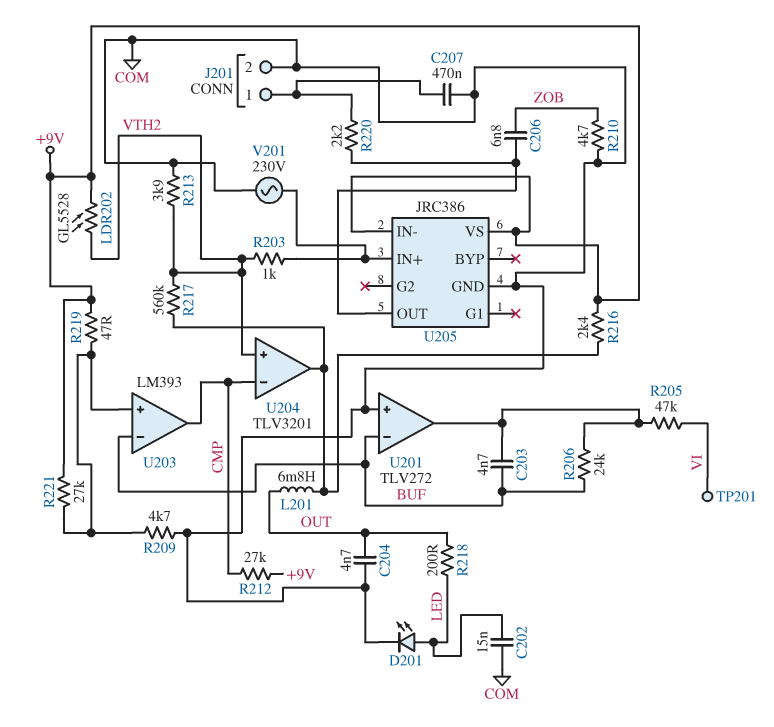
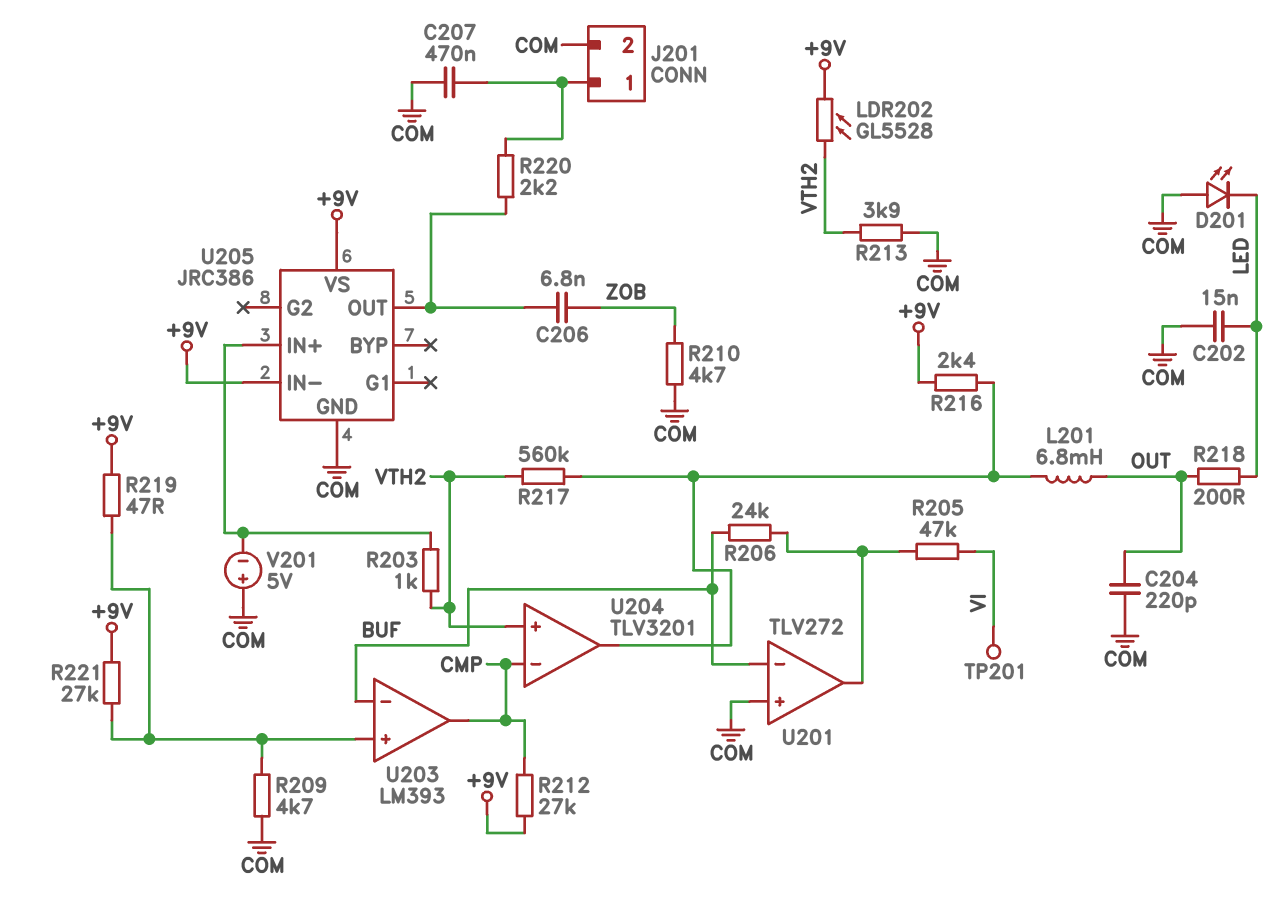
C203: 4.7nF (BUF, U201/out) -> none
C204: 4.7nF (COM, OUT) -> 220pF (COM, OUT)
D201: LED (A LED, K COM) -> LED (A COM, K LED)
V201: AC 230V (COM, U205/IN+) -> 5V (plus COM, minus U205/IN+)

